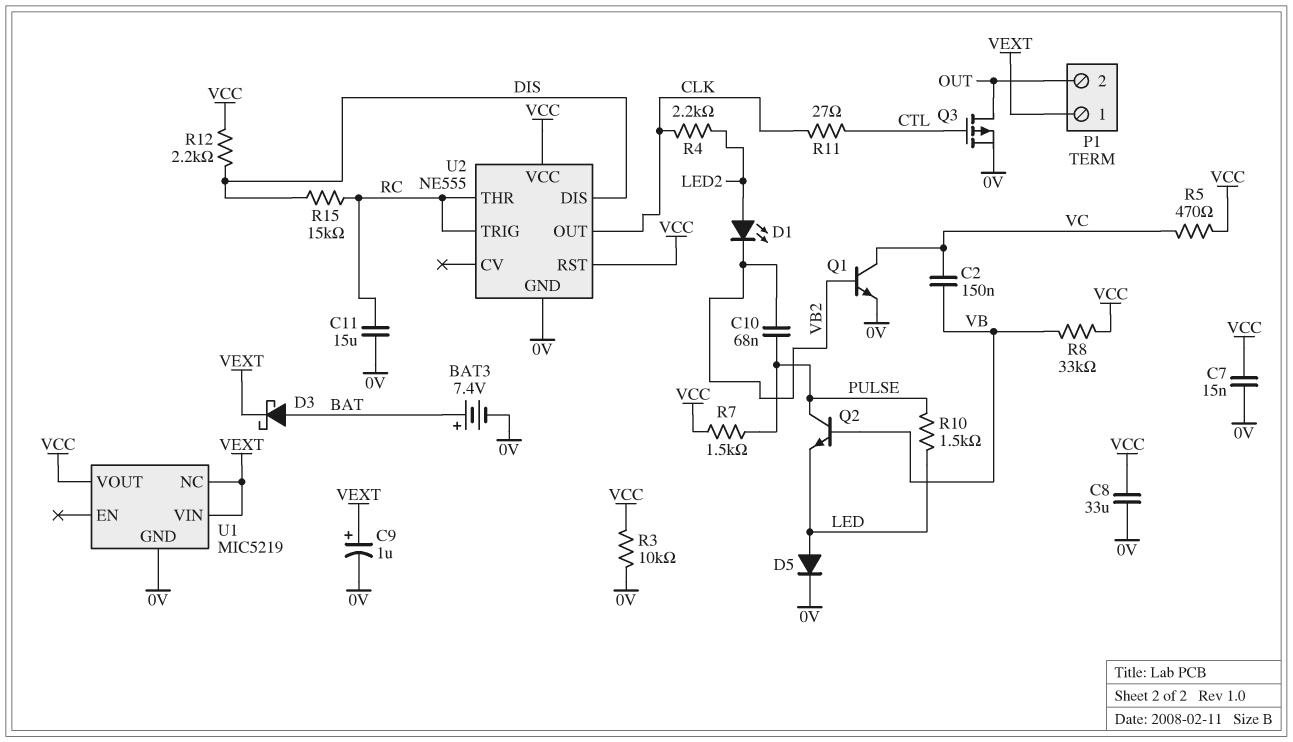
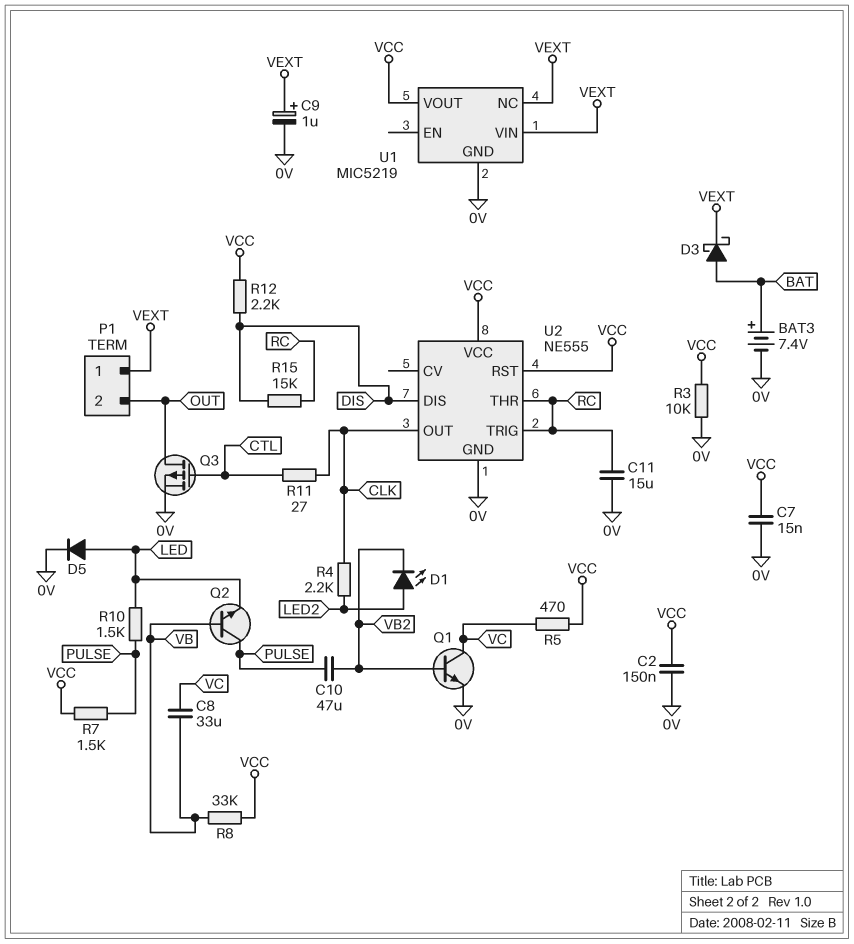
C2: 150nF (VB, VC) -> 150nF (0V, VCC)
C8: 33uF (0V, VCC) -> 33uF (VB, VC)
C10: 68nF (PULSE, VB2) -> 47uF (PULSE, VB2)

